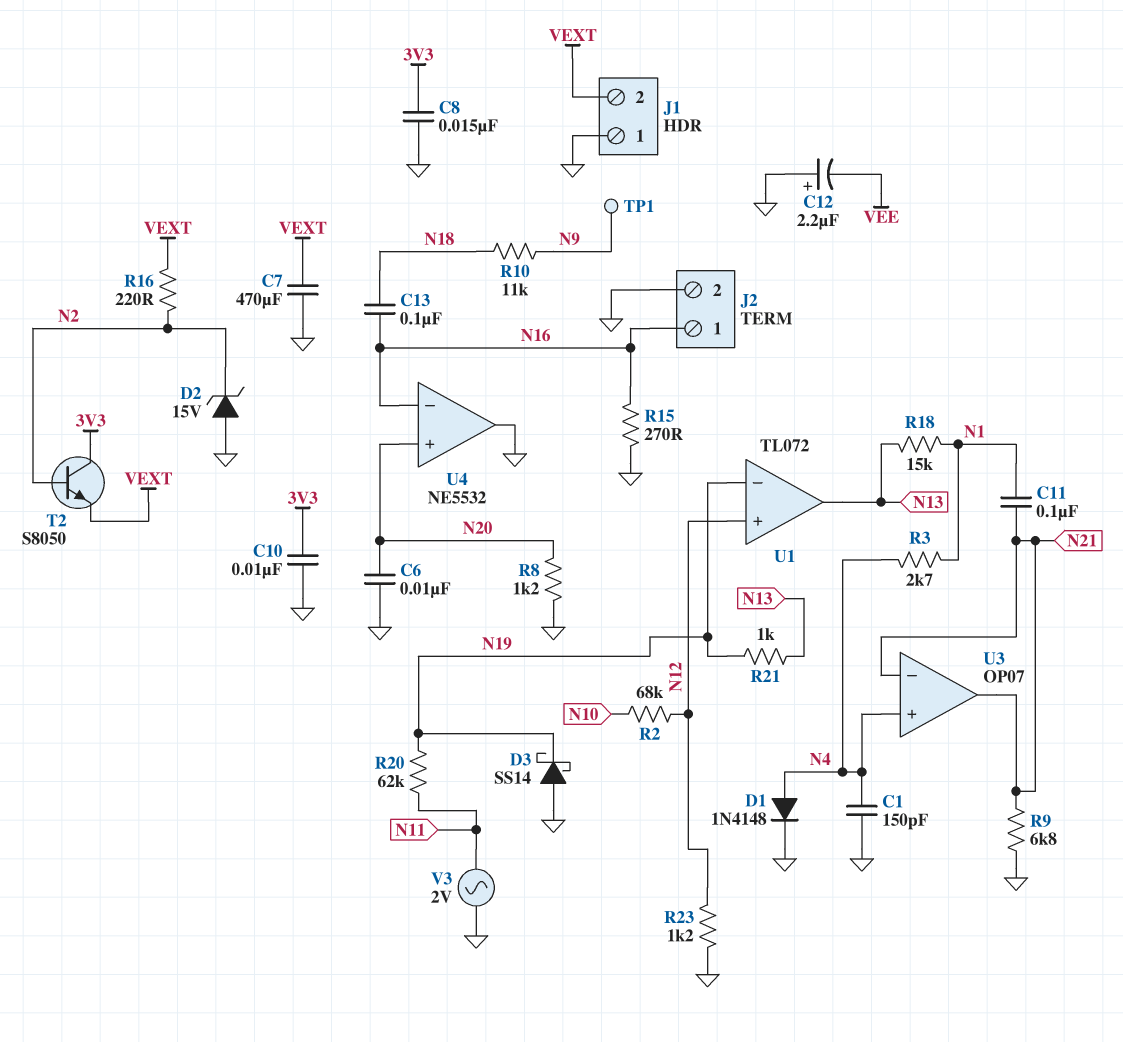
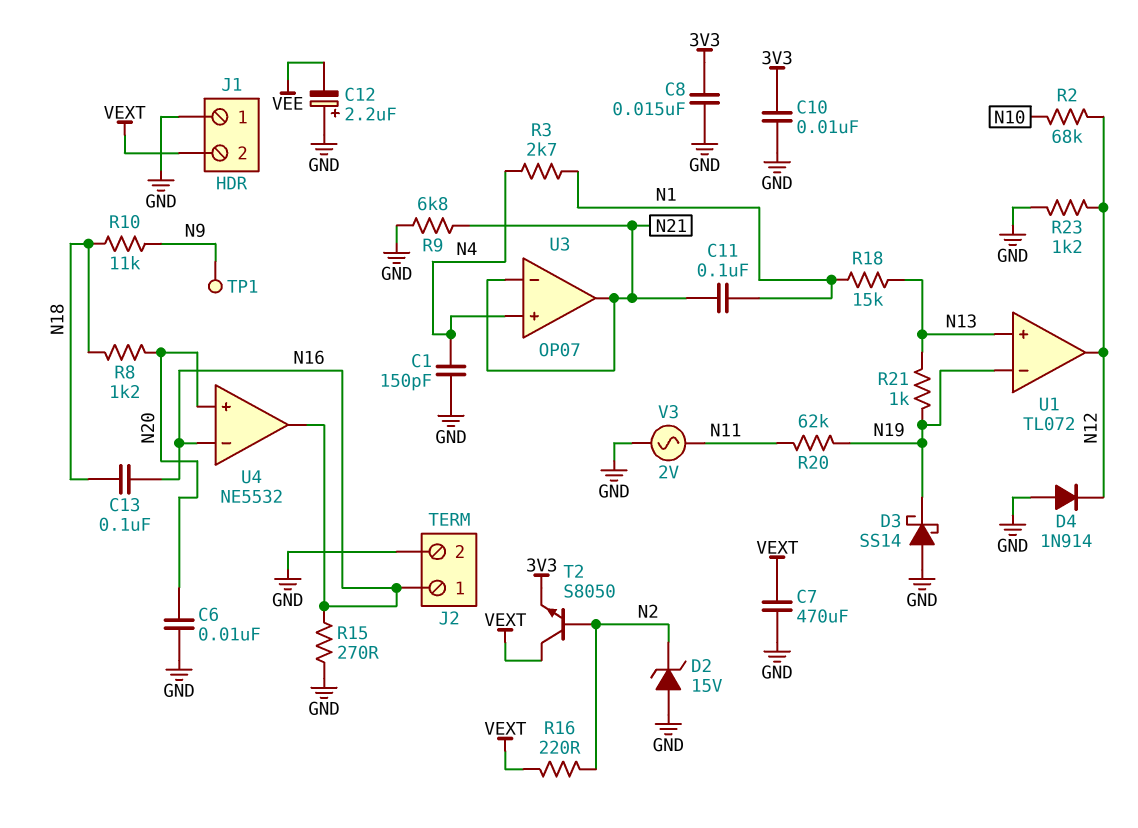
D1: diode 1N4148 (A N4, K GND) -> none
D4: none -> diode 1N914 (A GND, K N12)
R8: 1.2k (GND, N20) -> 1.2k (N18, N20)
T2: NPN S8050 (B N2, C 3V3, E VEXT) -> NPN S8050 (B N2, C VEXT, E 3V3)
U1 pin in+: N12 -> N13
U1 pin out: N13 -> N12
U4 pin out: GND -> N16

